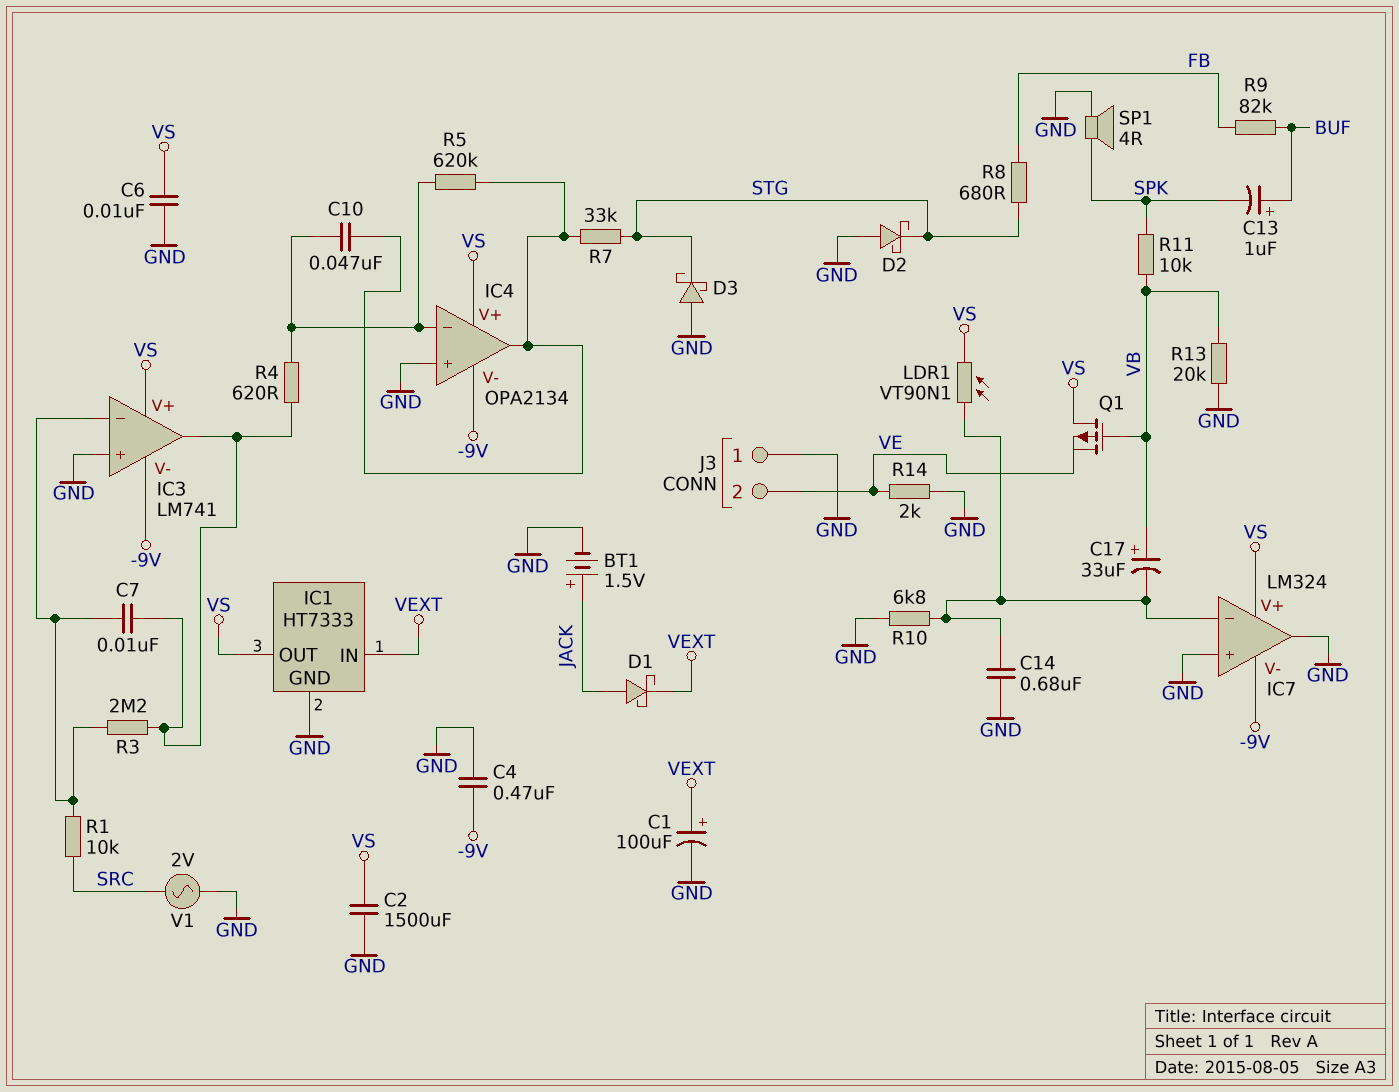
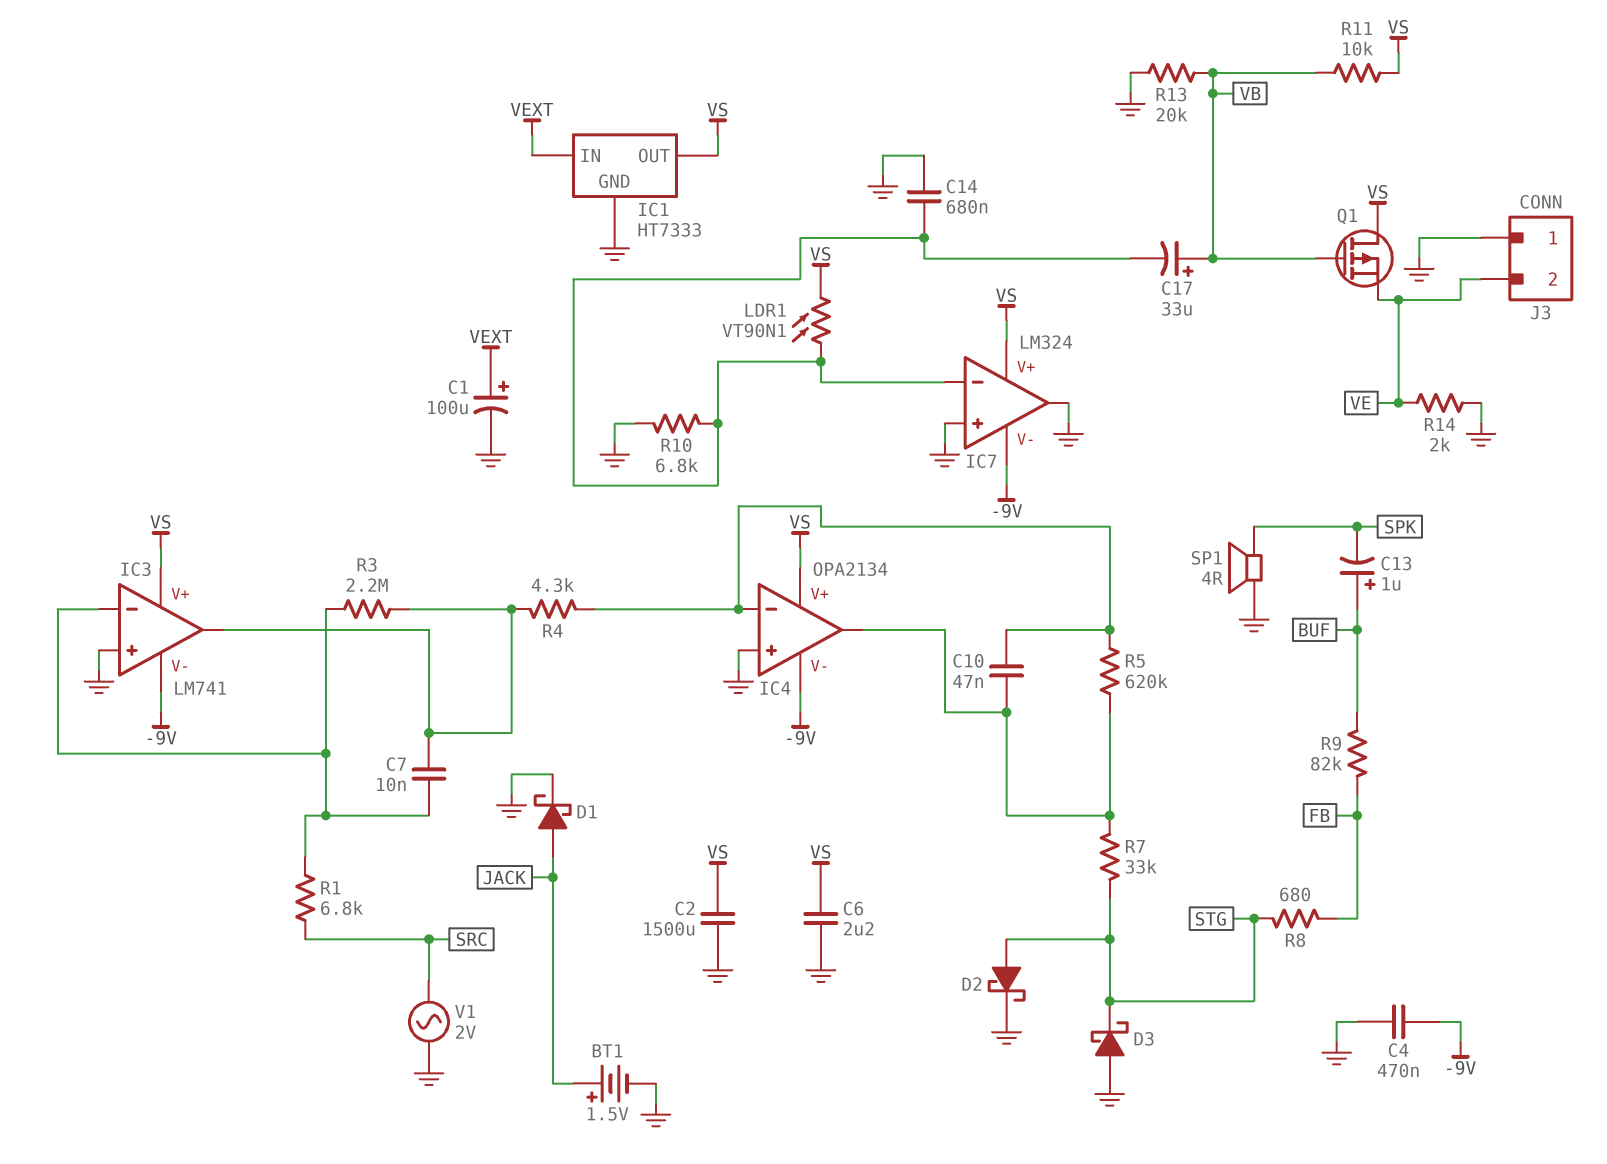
C6: 10nF (GND, VS) -> 2.2uF (GND, VS)
D1: schottky (A JACK, K VEXT) -> schottky (A JACK, K GND)
D2: schottky (A GND, K STG) -> schottky (A STG, K GND)
R1: 10k (IC3/in-, SRC) -> 6.8k (IC3/in-, SRC)
R4: 620 (IC3/out, IC4/in-) -> 4.3k (IC3/out, IC4/in-)
R11: 10k (SPK, VB) -> 10k (VB, VS)

